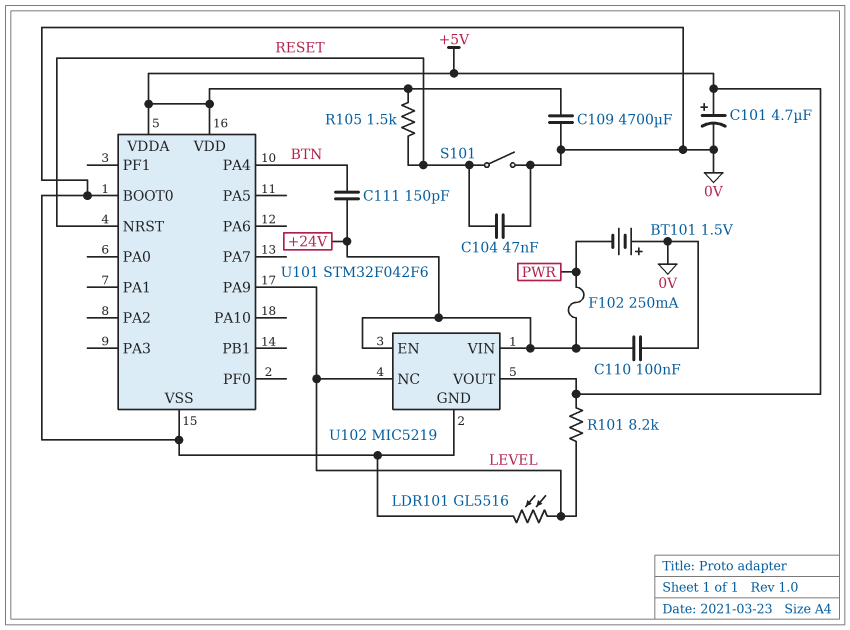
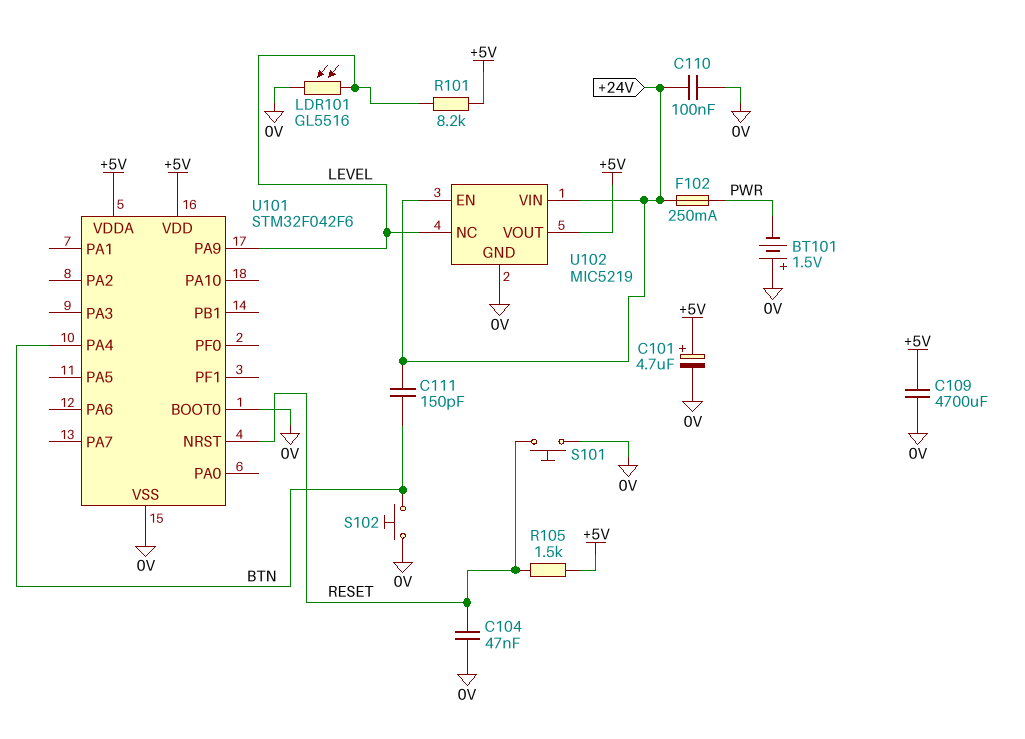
S101: switch (0V, RESET) -> button (0V, RESET)
S102: none -> button (0V, BTN)

